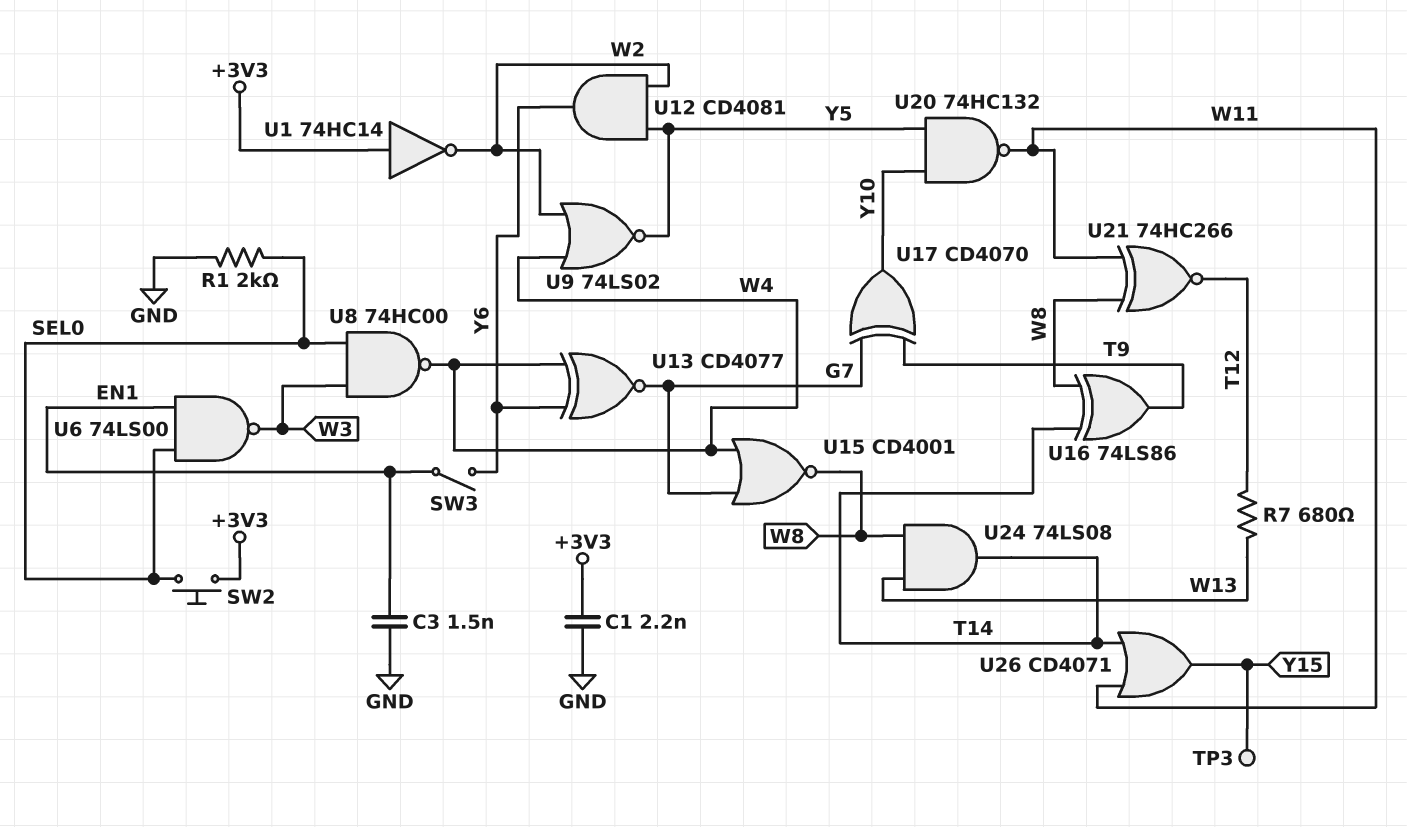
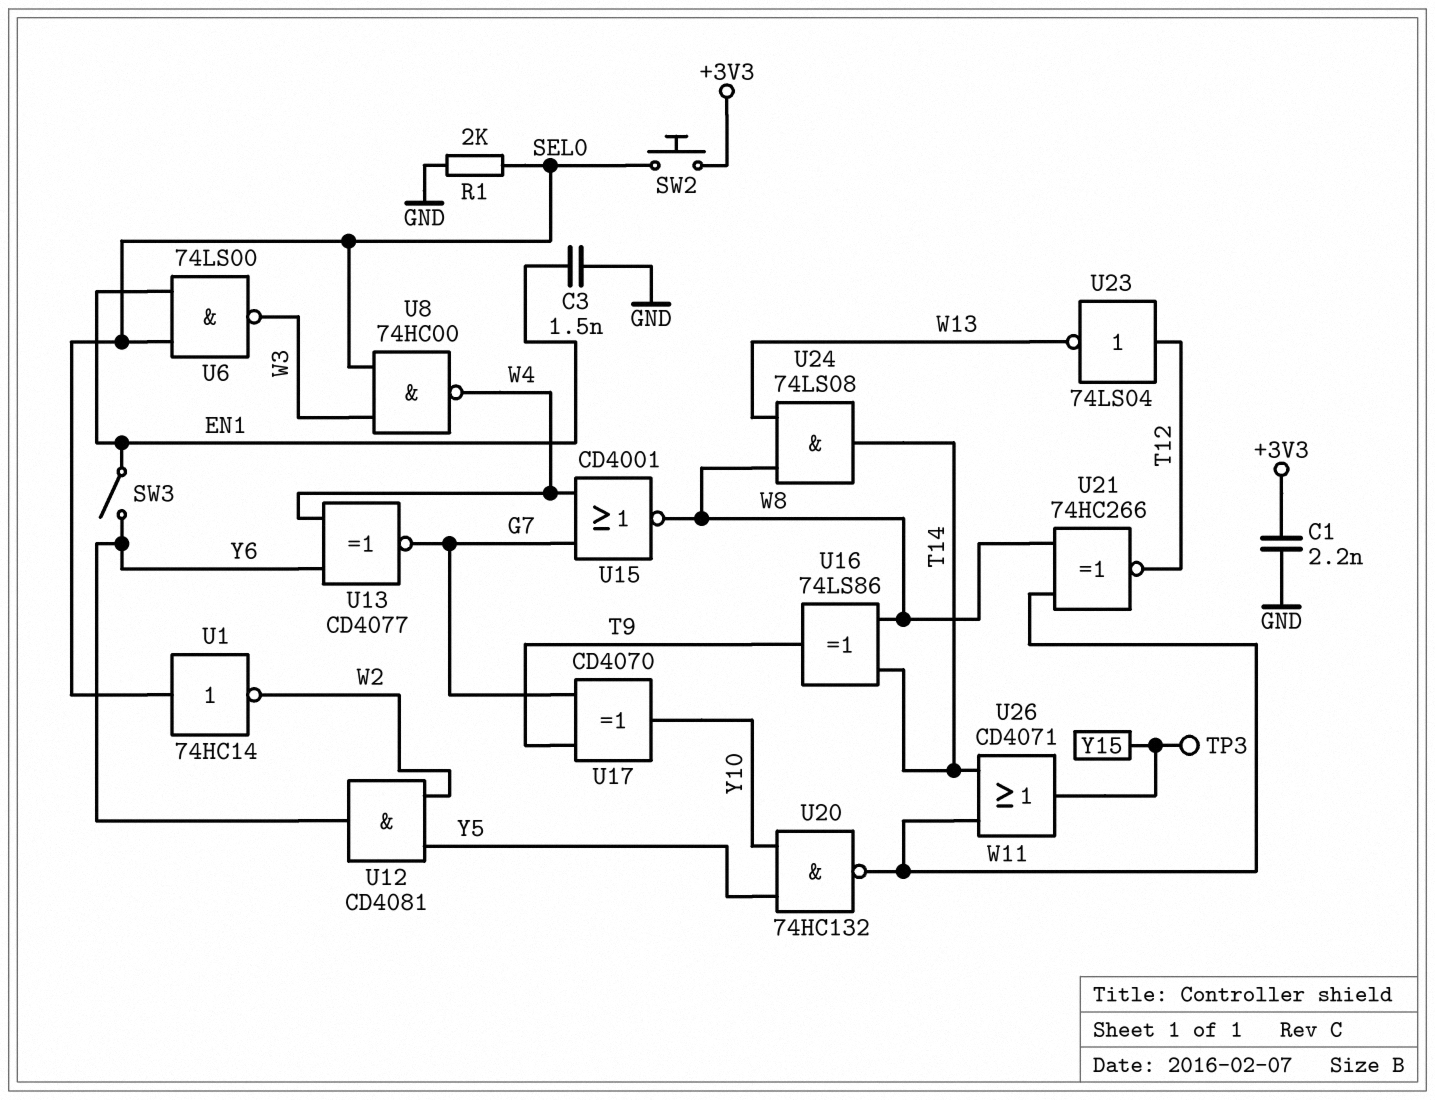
R7: 680 (T12, W13) -> none
U1: NOT 74HC14 (in +3V3, out W2) -> NOT 74HC14 (in SEL0, out W2)
U9: NOR 74LS02 (in W2, in W4, out Y5) -> none
U23: none -> NOT 74LS04 (in T12, out W13)

